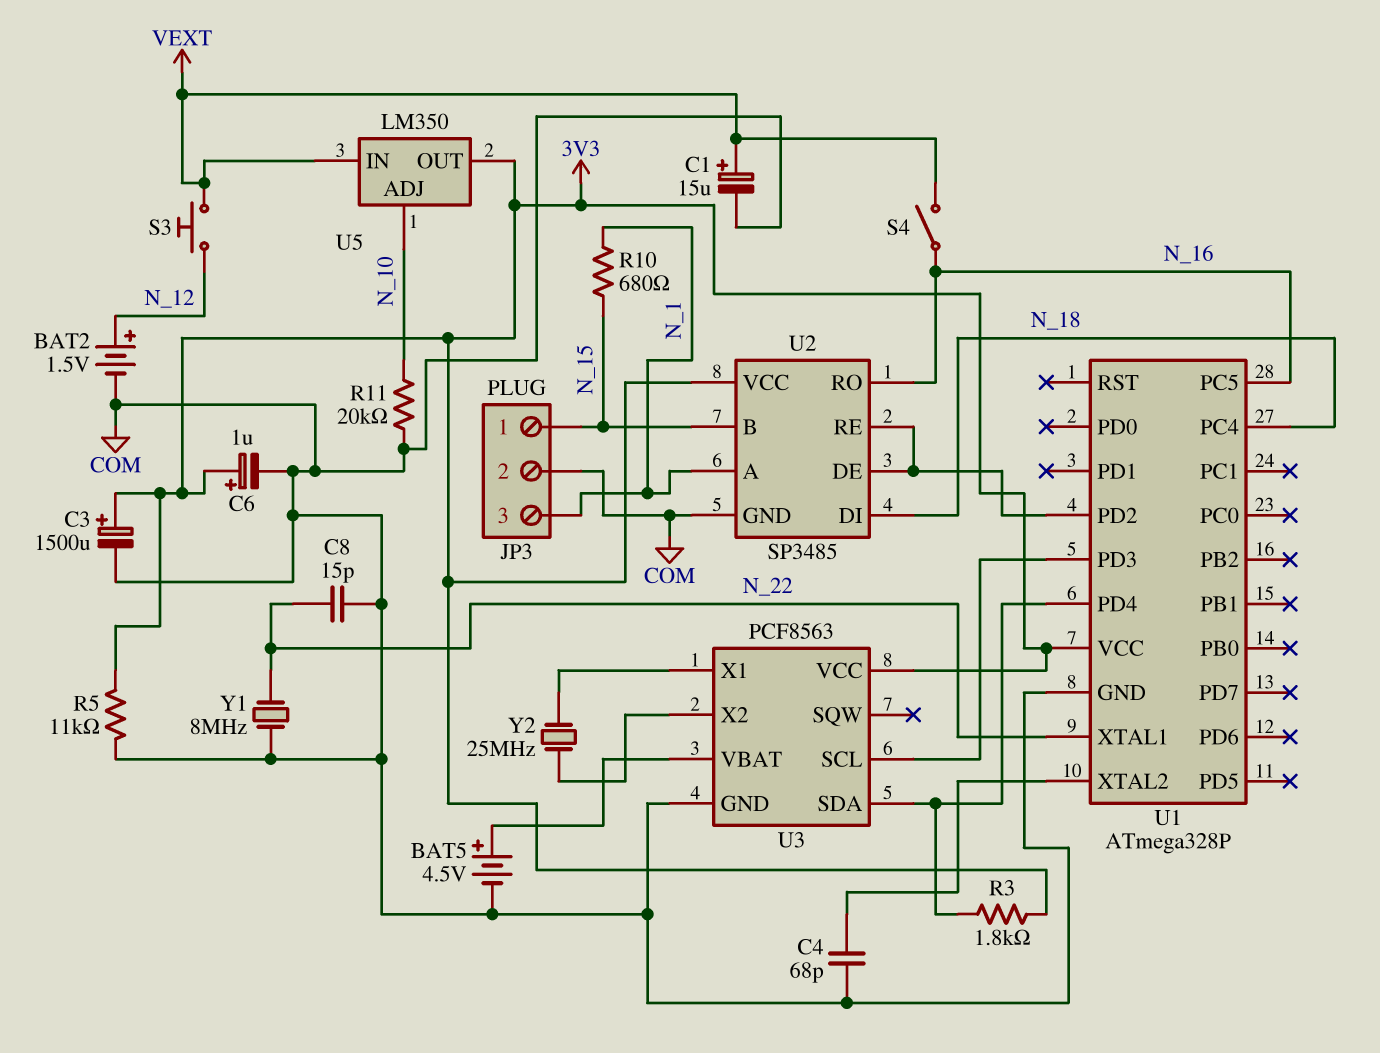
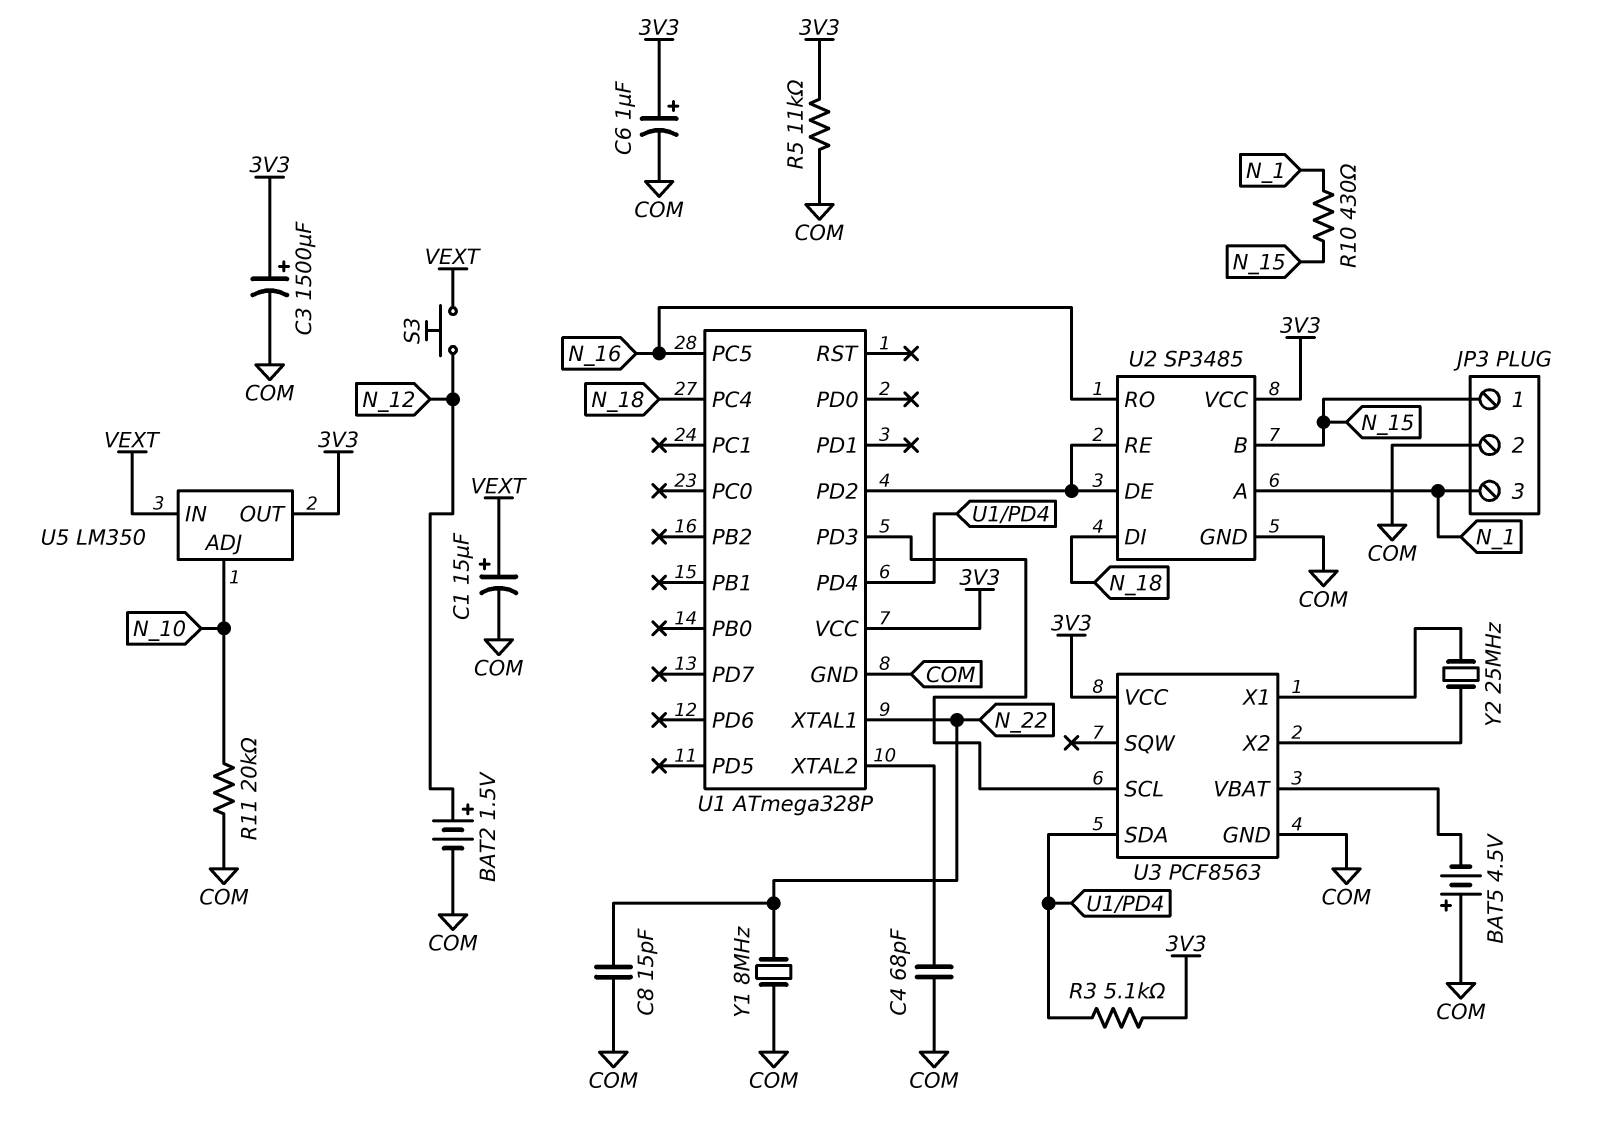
BAT5: 4.5V (plus U3/VBAT, minus COM) -> 4.5V (plus COM, minus U3/VBAT)
R3: 1.8k (3V3, U1/PD4) -> 5.1k (3V3, U1/PD4)
R10: 680 (N_1, N_15) -> 430 (N_1, N_15)
S4: switch (N_16, VEXT) -> none

